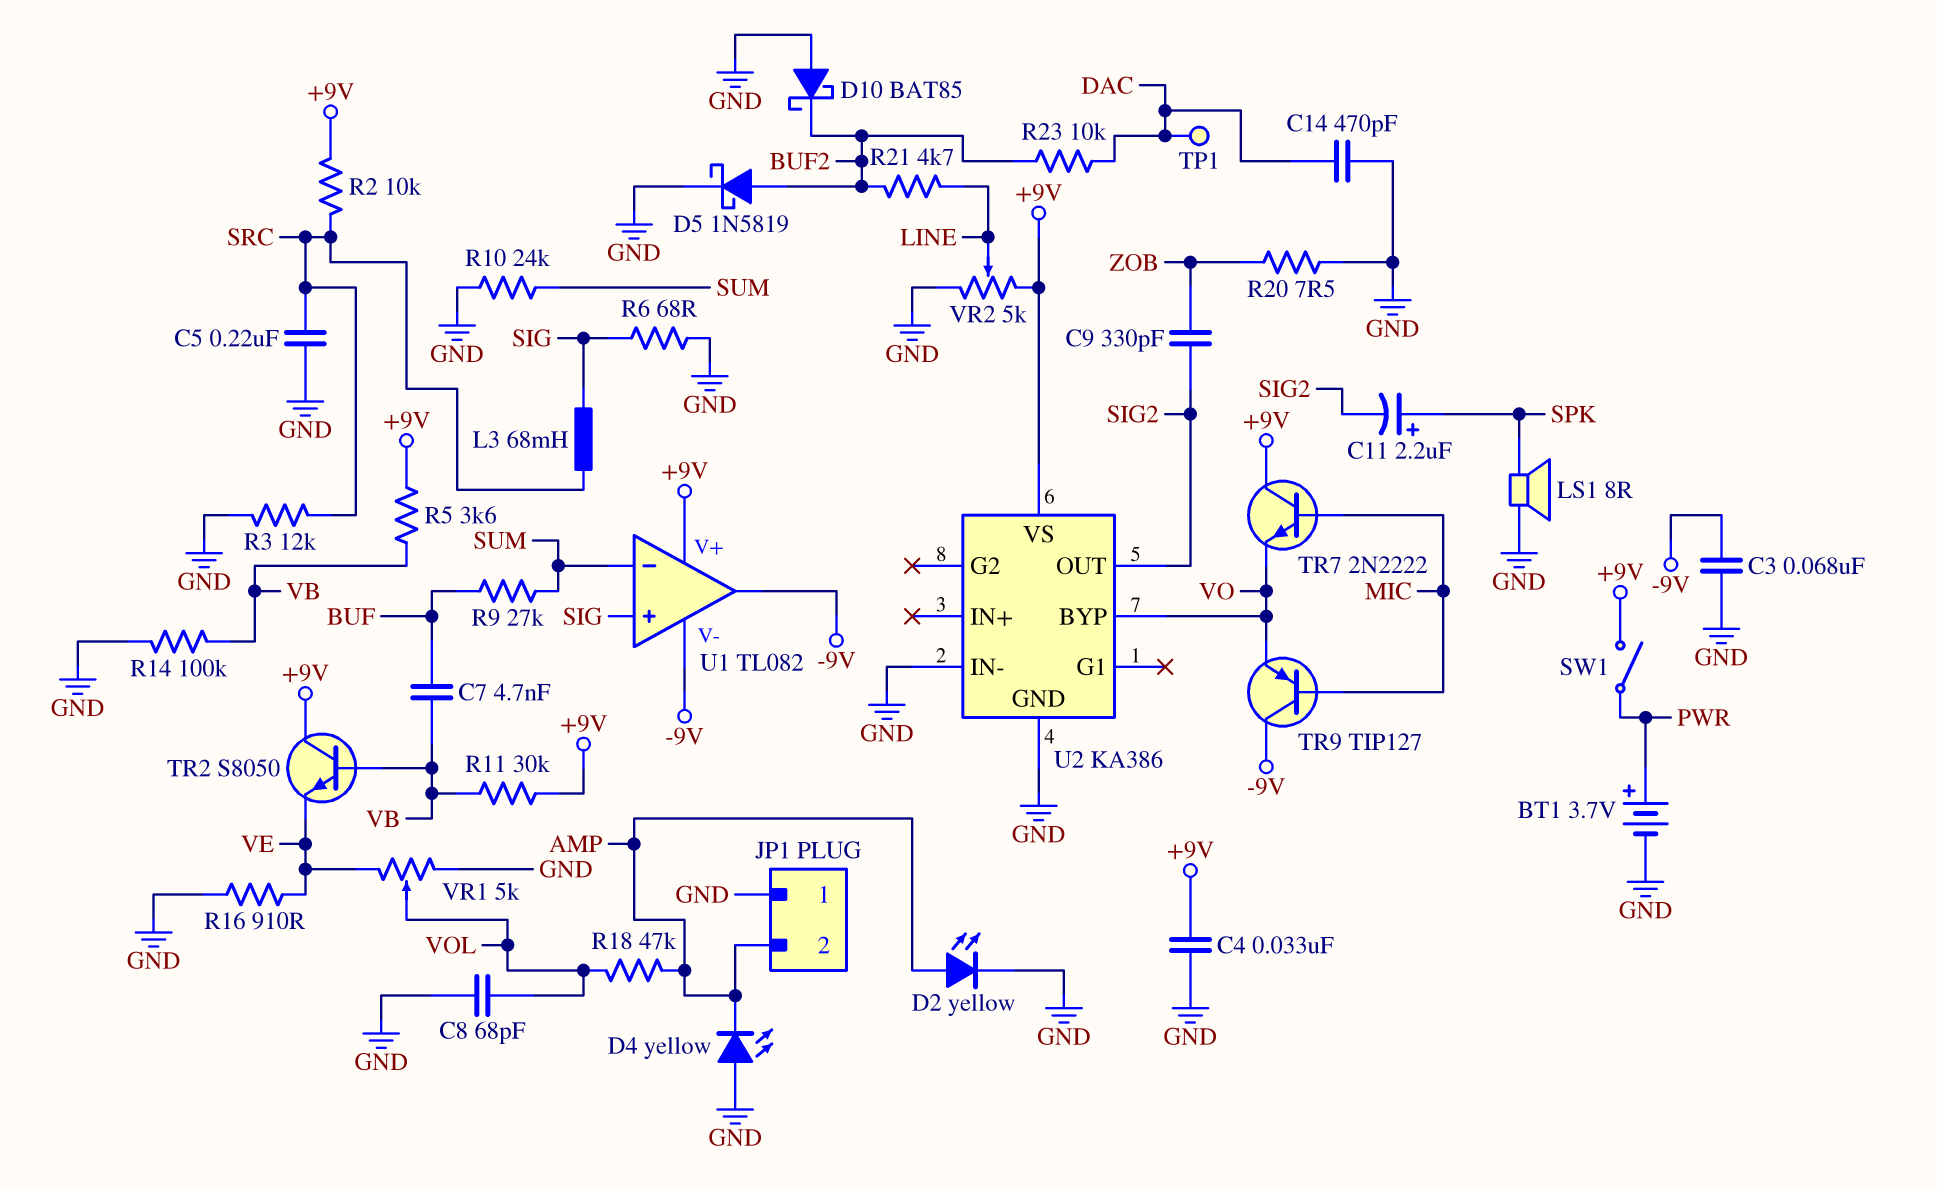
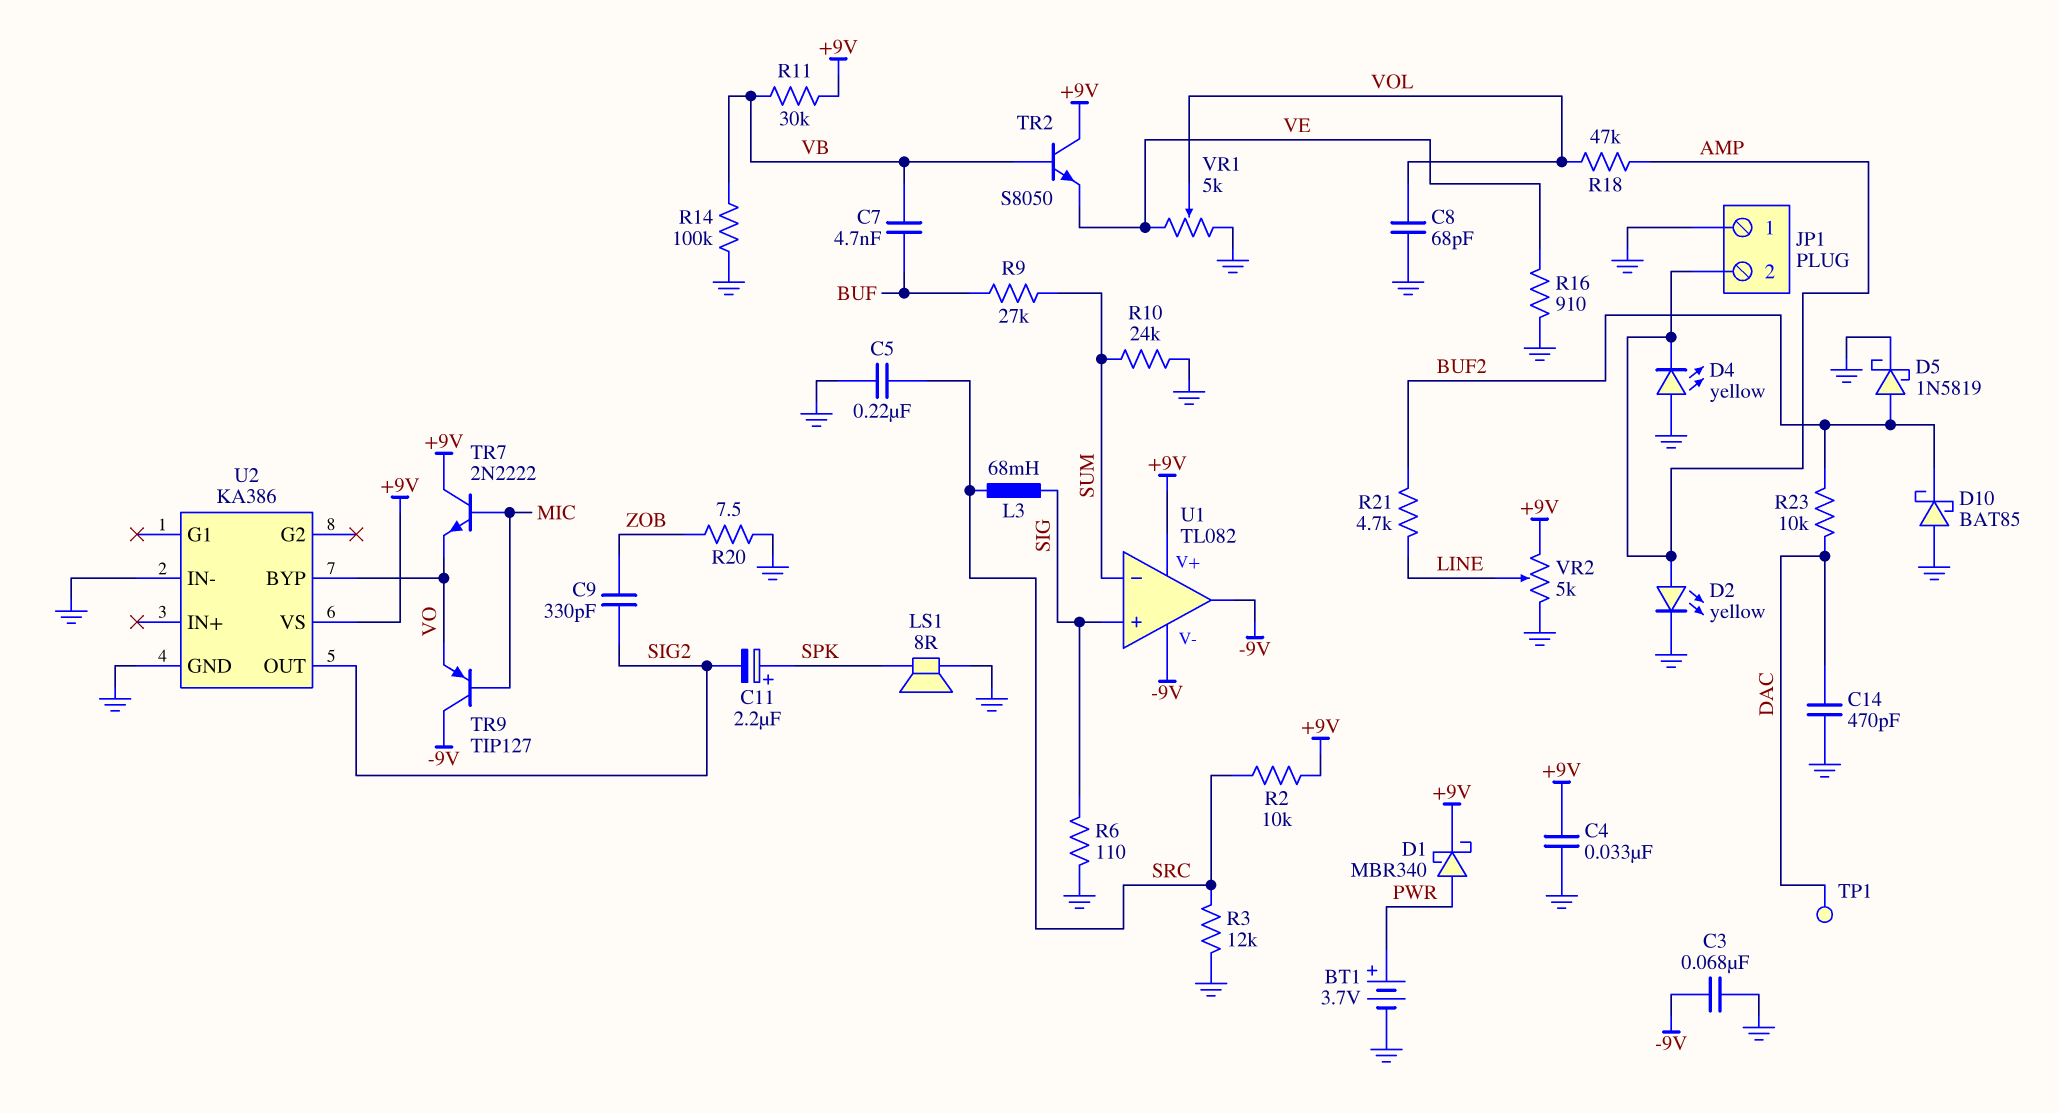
D1: none -> schottky MBR340 (A PWR, K +9V)
R5: 3.6k (+9V, VB) -> none
R6: 68 (GND, SIG) -> 110 (GND, SIG)
SW1: switch (+9V, PWR) -> none

